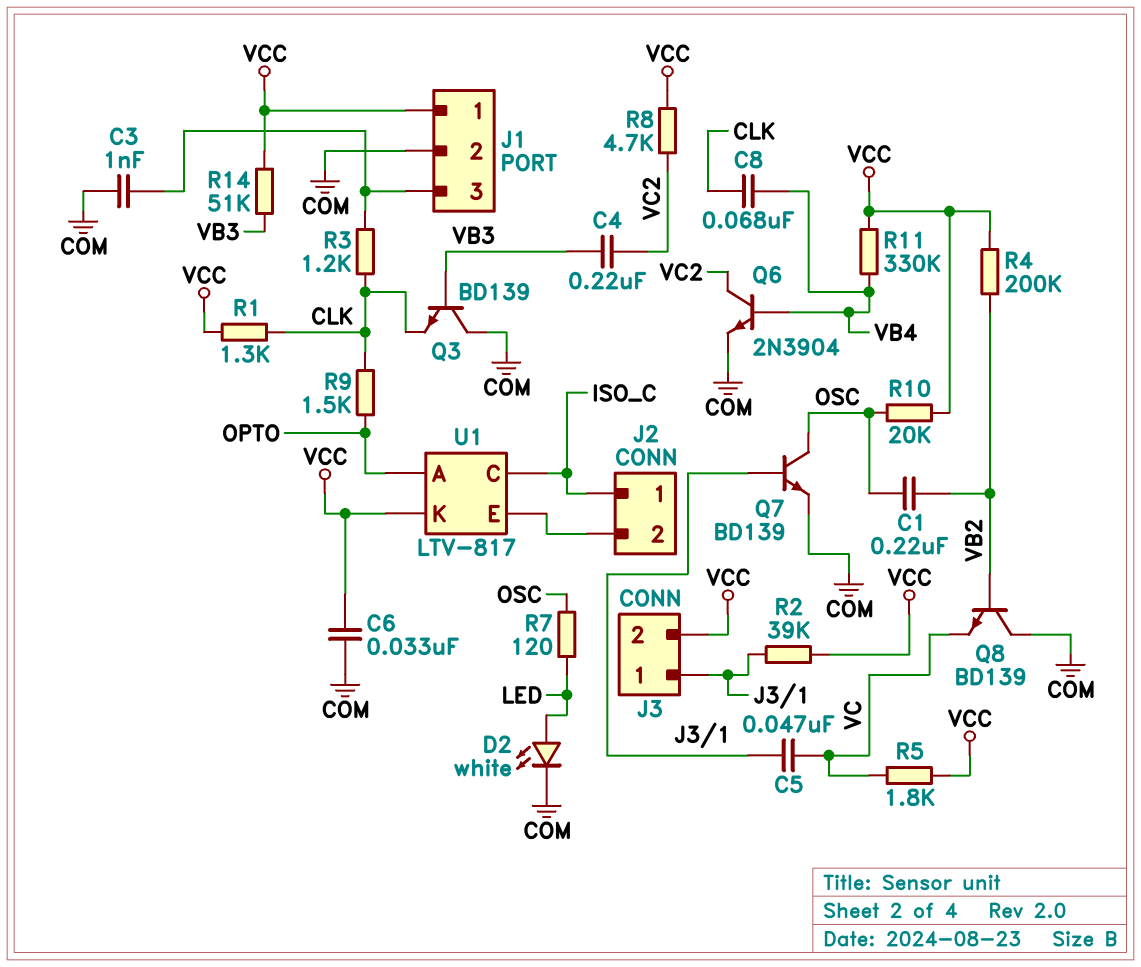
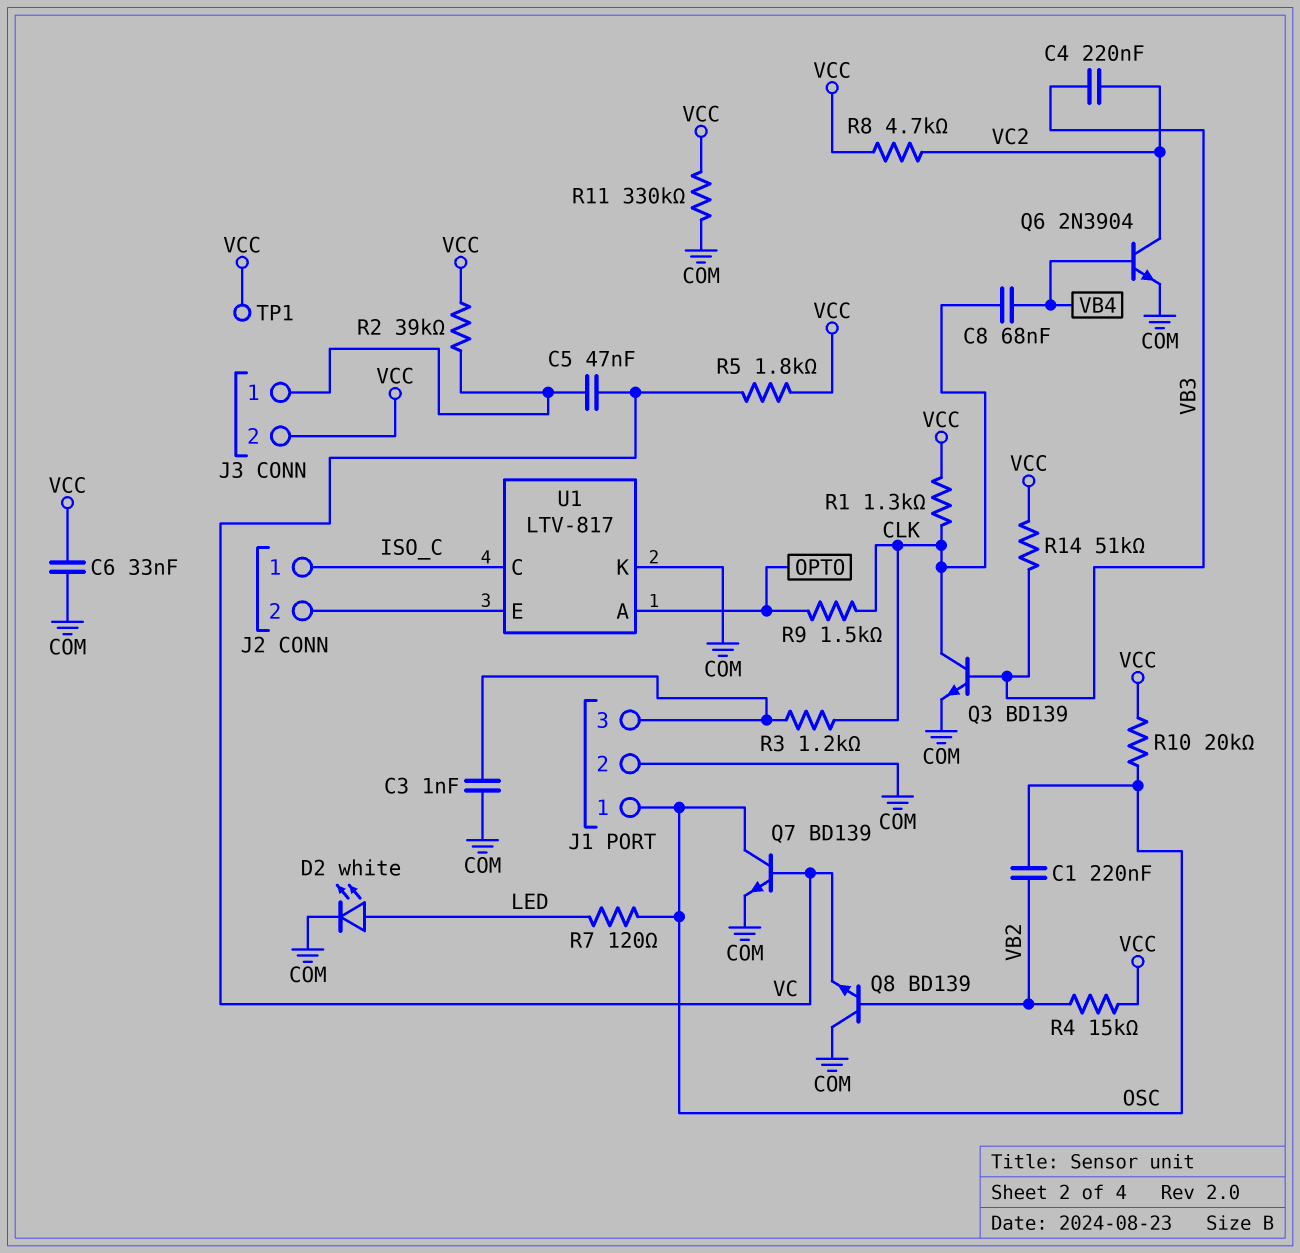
J1 pin 1: VCC -> OSC
Q3: NPN BD139 (B VB3, C COM, E CLK) -> NPN BD139 (B VB3, C CLK, E COM)
Q7: NPN BD139 (B J3/1, C OSC, E COM) -> NPN BD139 (B VC, C OSC, E COM)
R4: 200k (VB2, VCC) -> 15k (VB2, VCC)
R11: 330k (VB4, VCC) -> 330k (COM, VCC)
TP1: none -> test point (VCC)
U1 pin K: VCC -> COM

